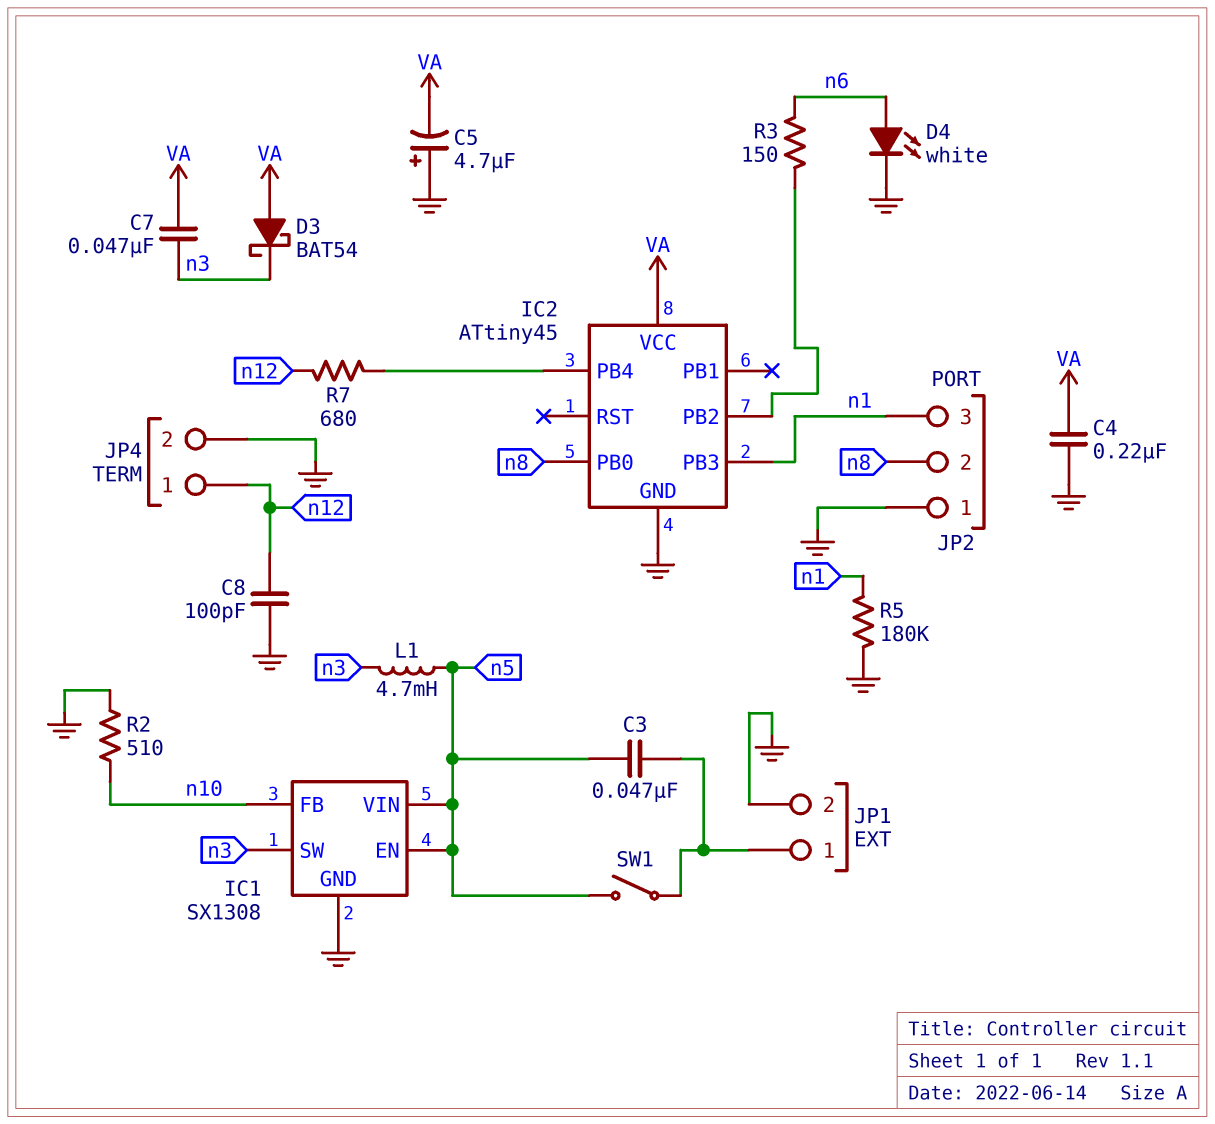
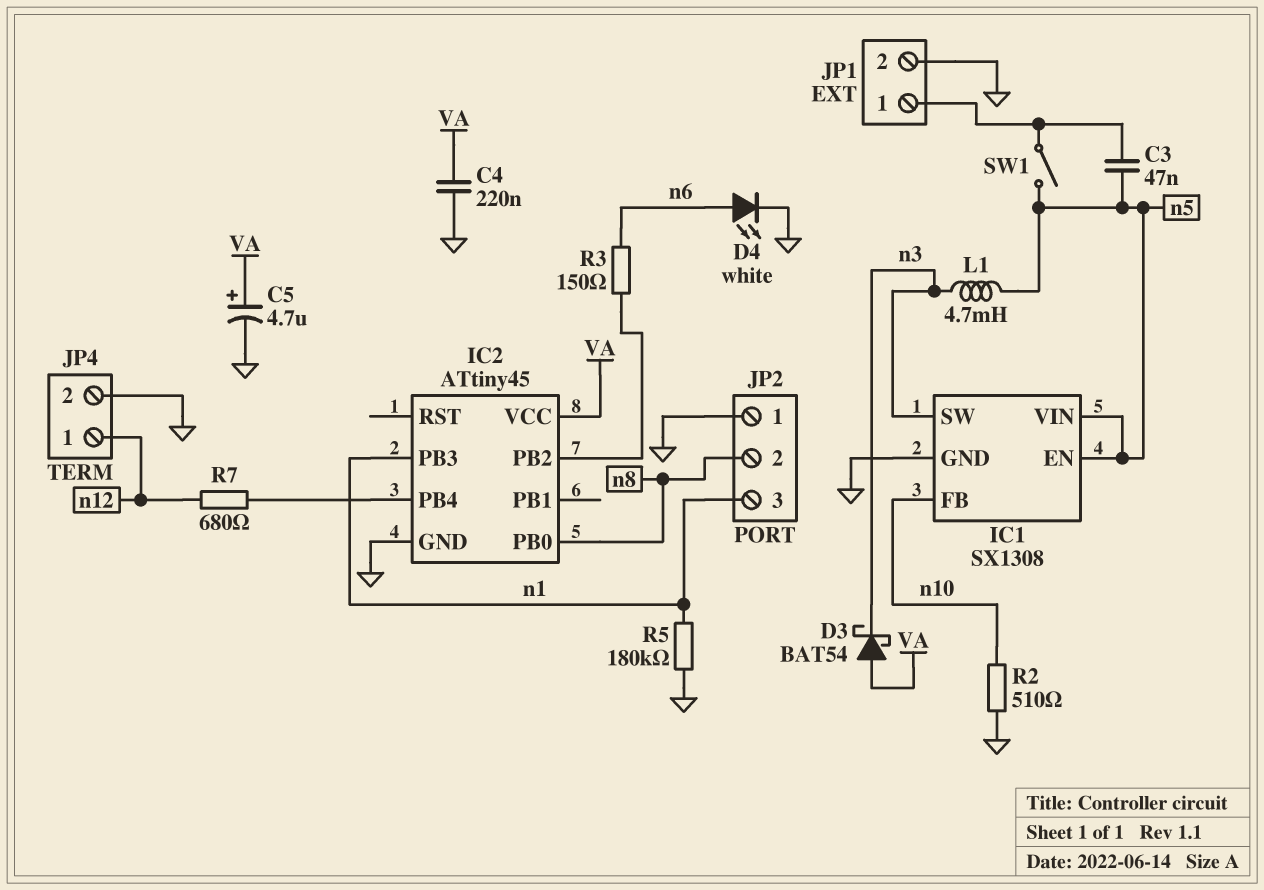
C5: 4.7uF (plus GND, minus VA) -> 4.7uF (plus VA, minus GND)
C7: 47nF (VA, n3) -> none
C8: 100pF (GND, n12) -> none

